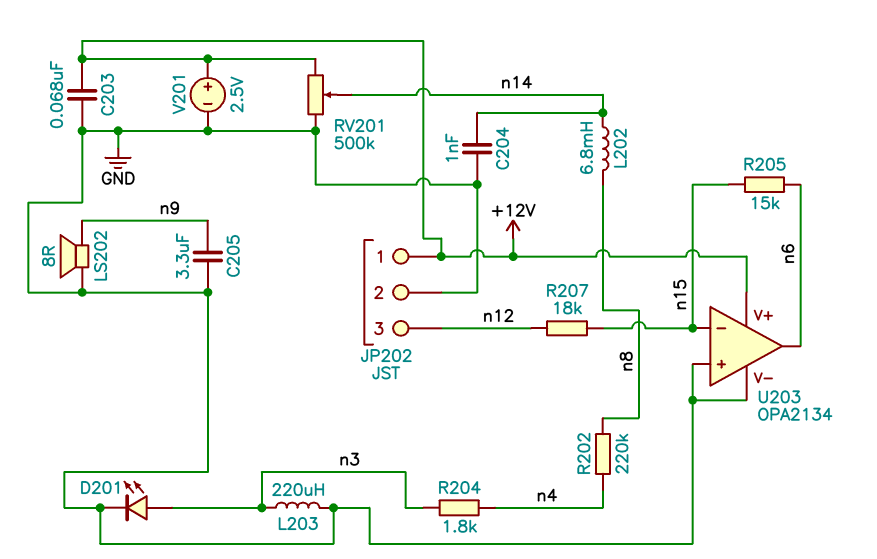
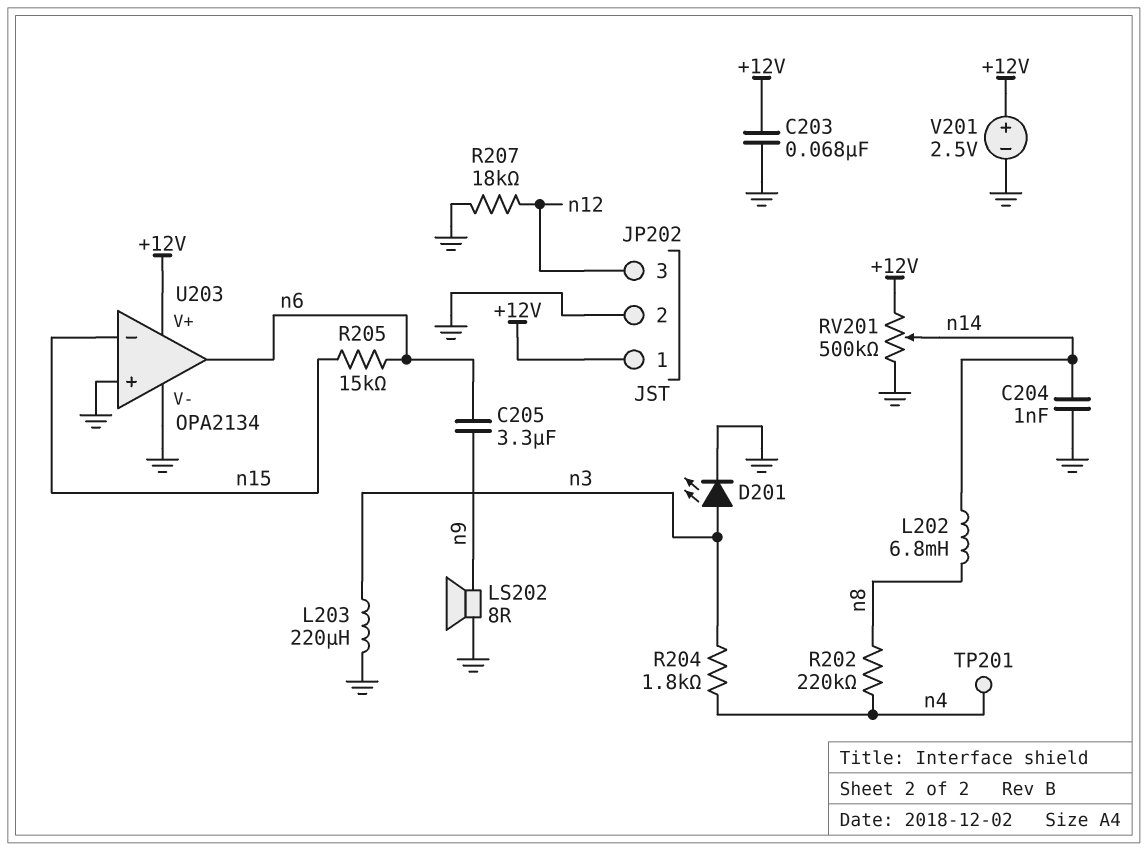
C205: 3.3uF (GND, n9) -> 3.3uF (n6, n9)
R207: 18k (n12, n15) -> 18k (GND, n12)
TP201: none -> test point (n4)

